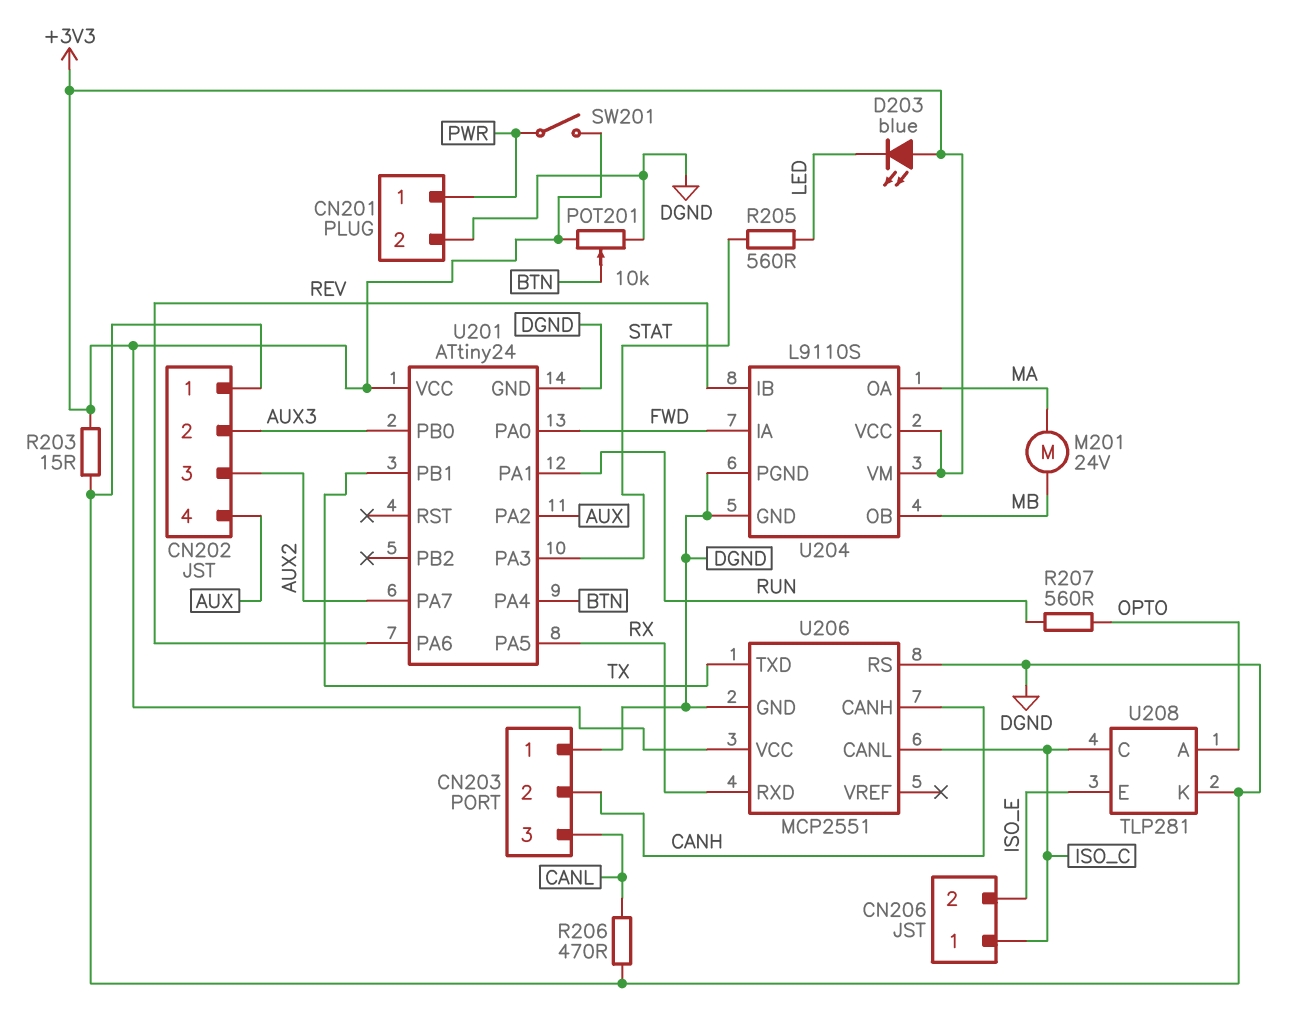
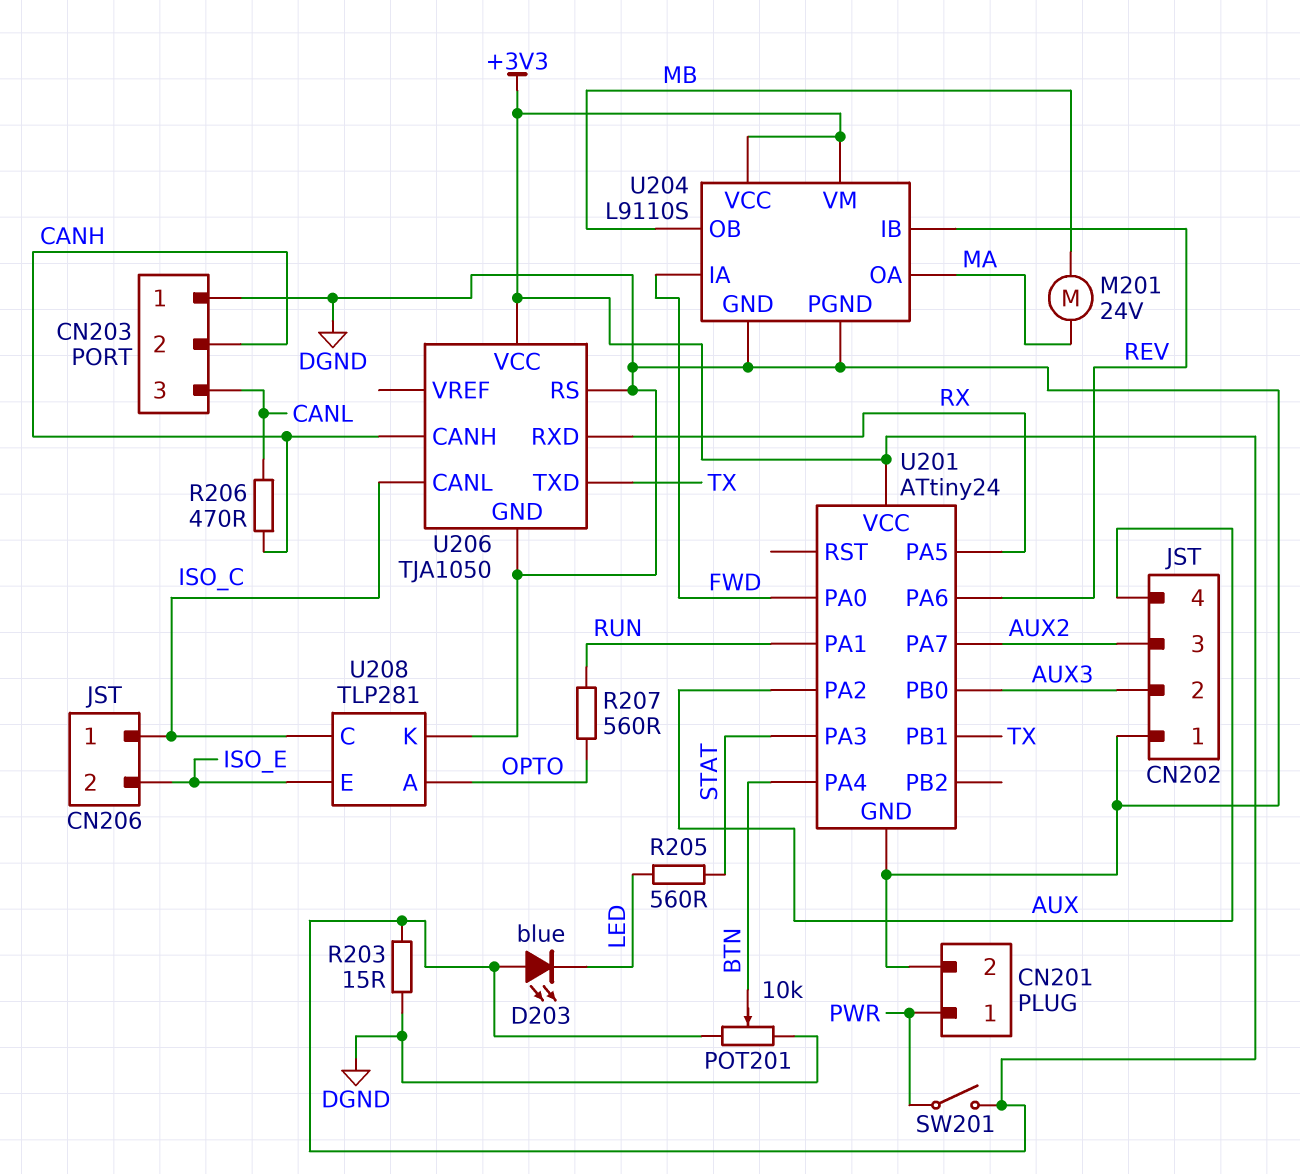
R206: 470 (CANL, DGND) -> 470 (CANH, CANL)
U206: MCP2551 -> TJA1050

